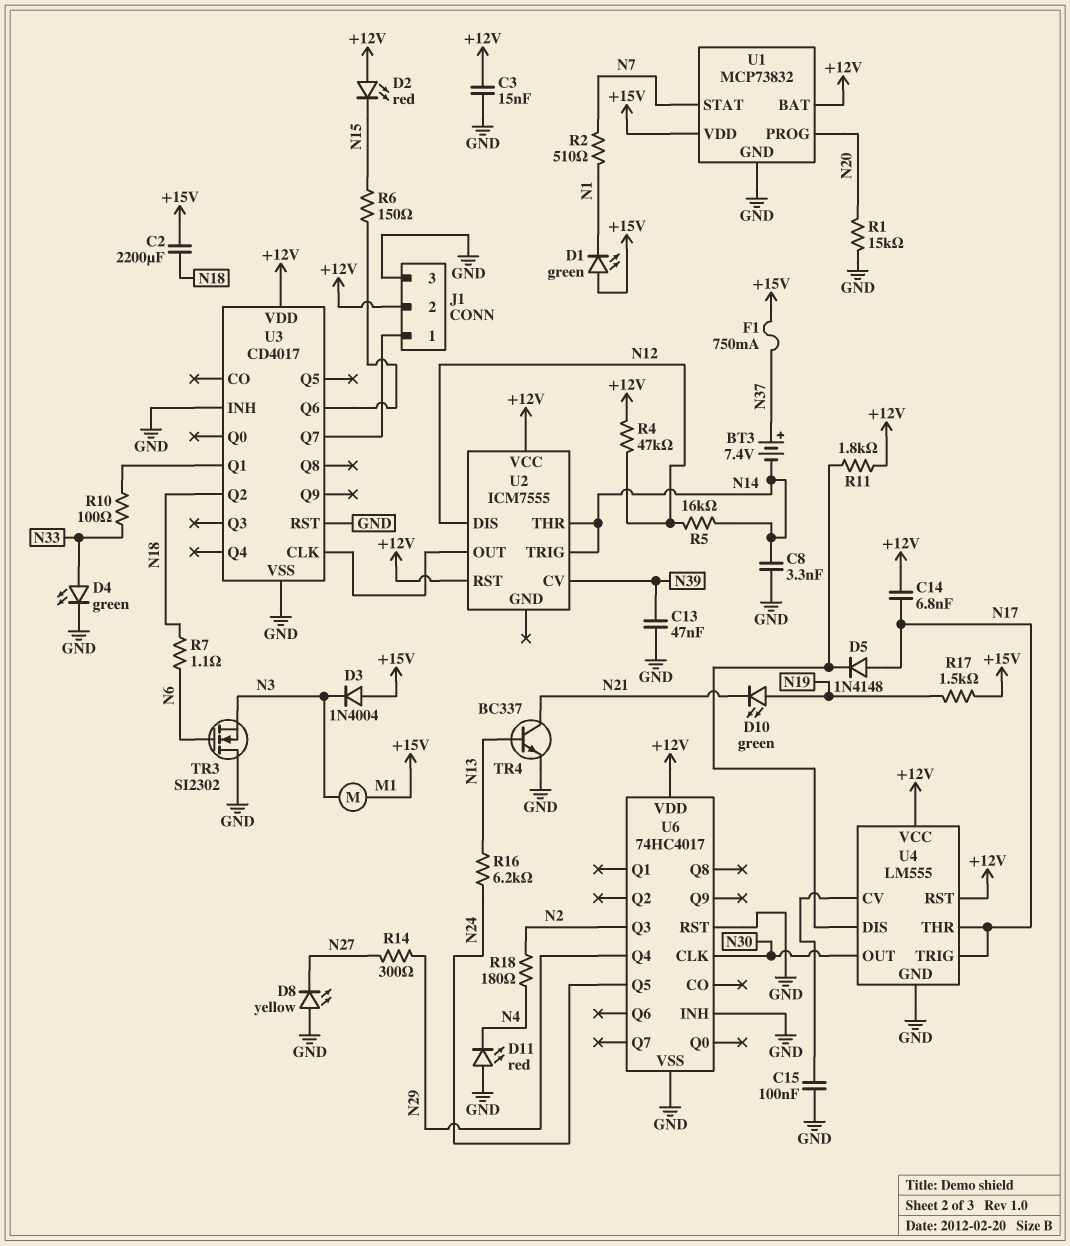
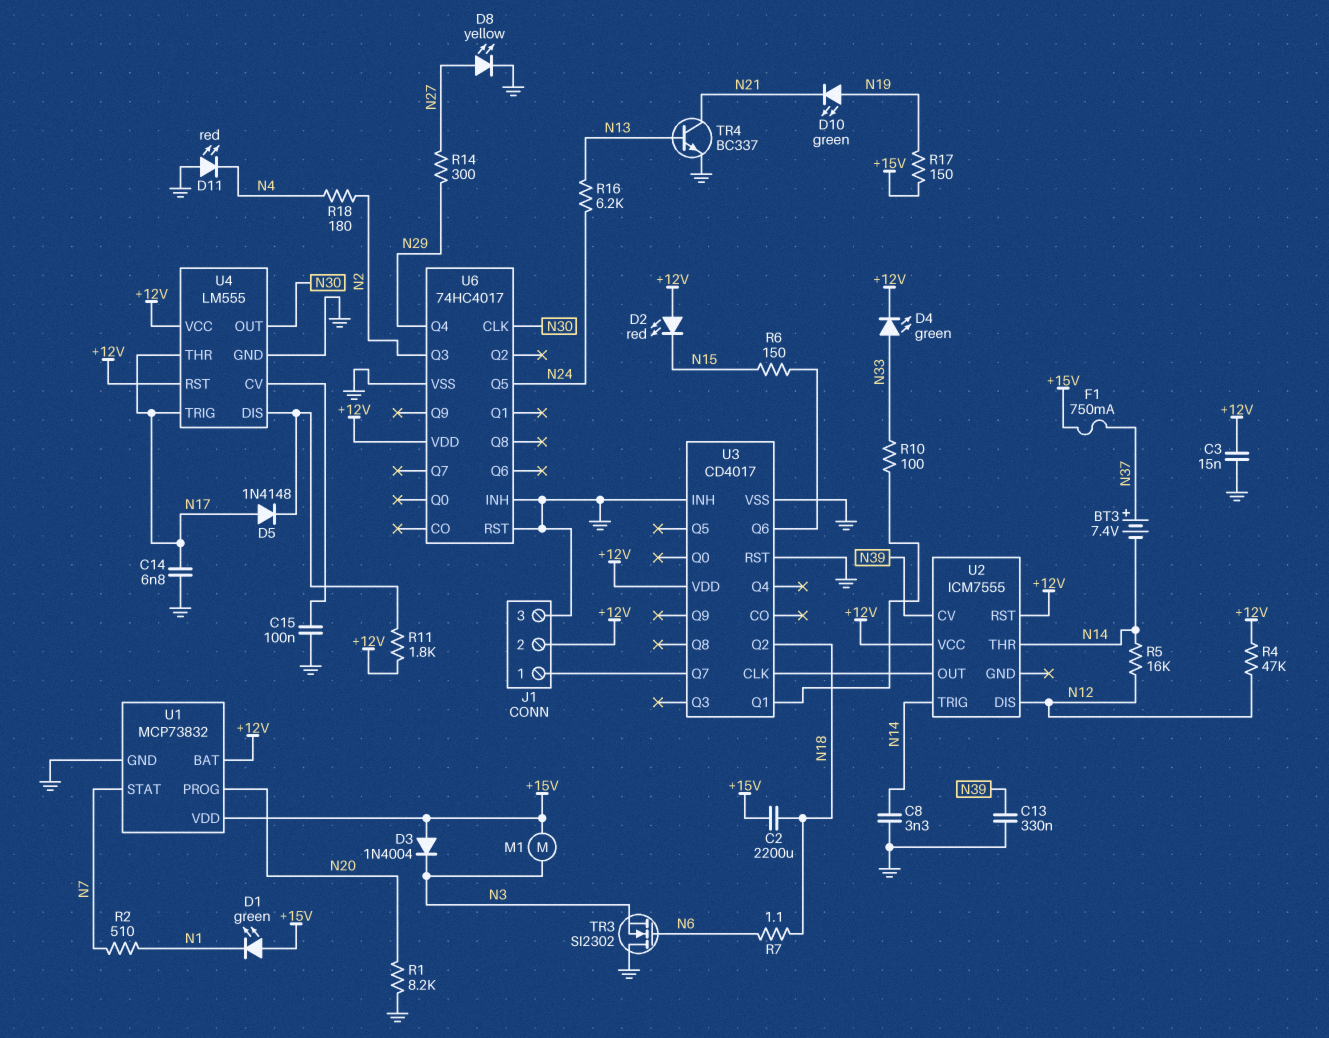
C13: 47nF (GND, N39) -> 330nF (GND, N39)
C14: 6.8nF (+12V, N17) -> 6.8nF (GND, N17)
D4: LED green (A N33, K GND) -> LED green (A N33, K +12V)
D8: LED yellow (A GND, K N27) -> LED yellow (A N27, K GND)
R1: 15k (GND, N20) -> 8.2k (GND, N20)
R17: 1.5k (+15V, N19) -> 150 (+15V, N19)

